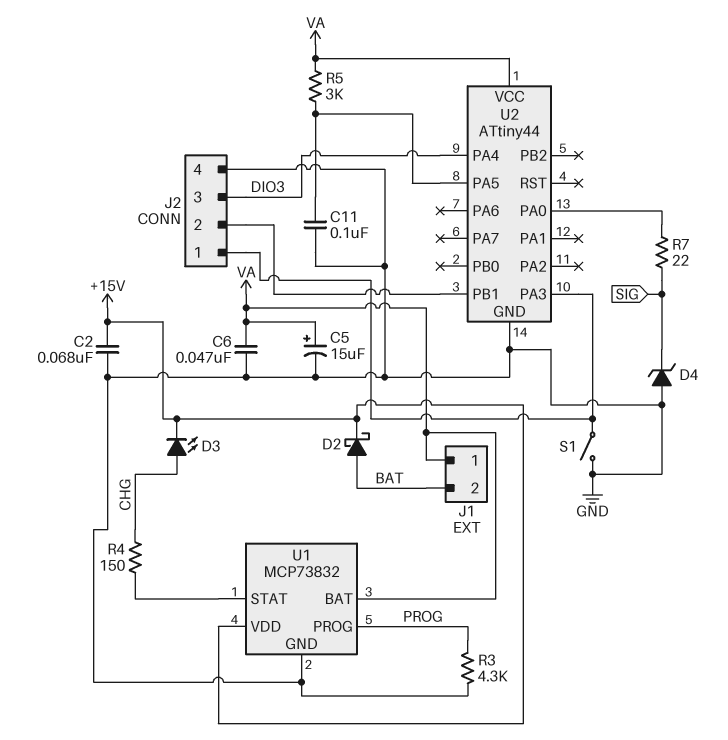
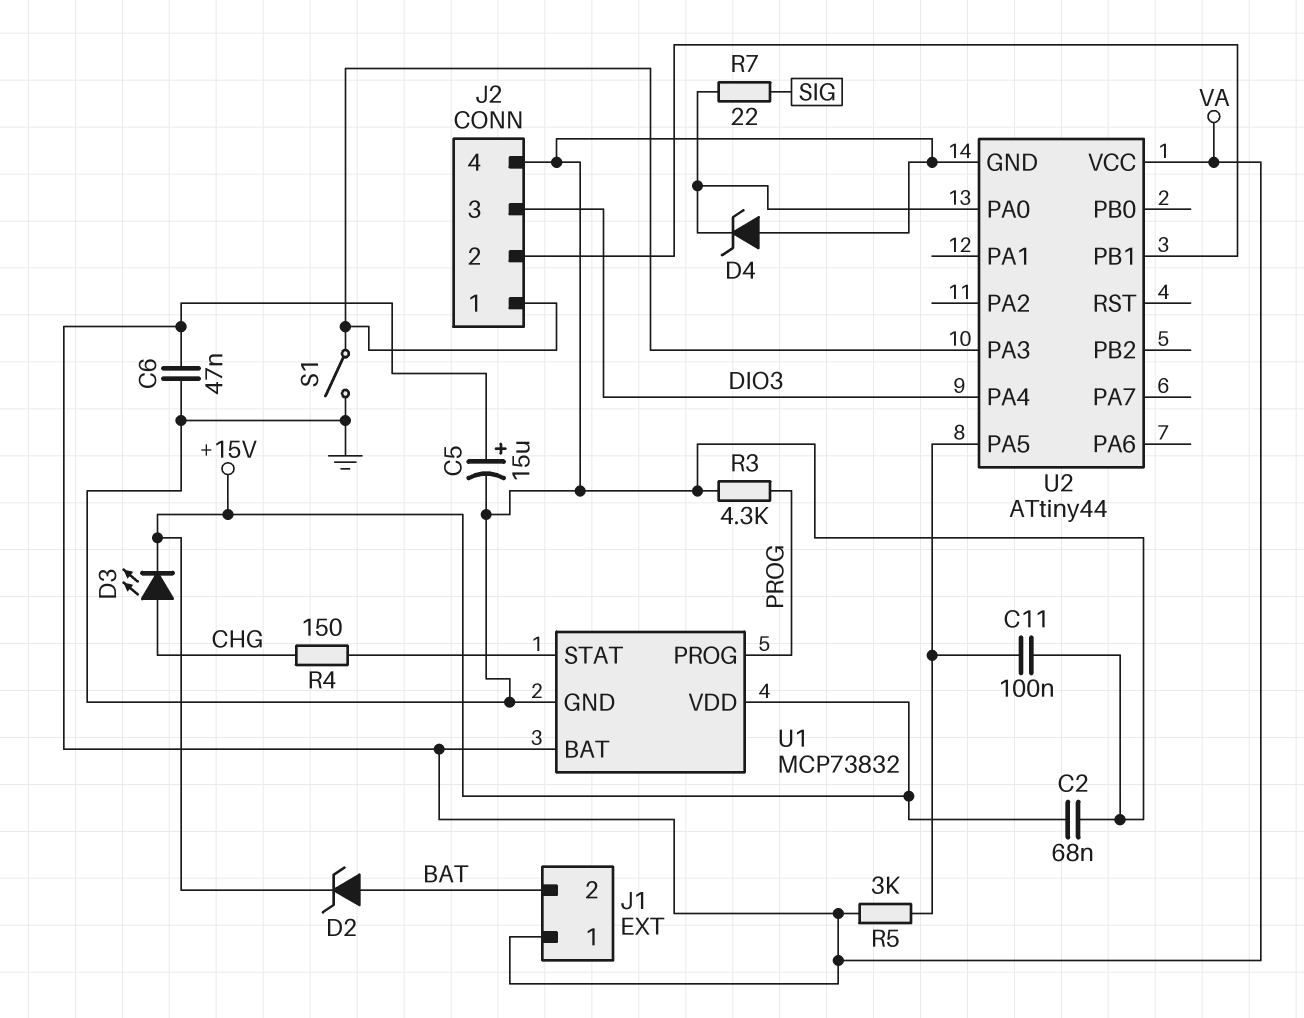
D2: schottky (A BAT, K +15V) -> zener (A BAT, K +15V)
D4: zener (A GND, K SIG) -> zener (A GND, K U2/PA0)

